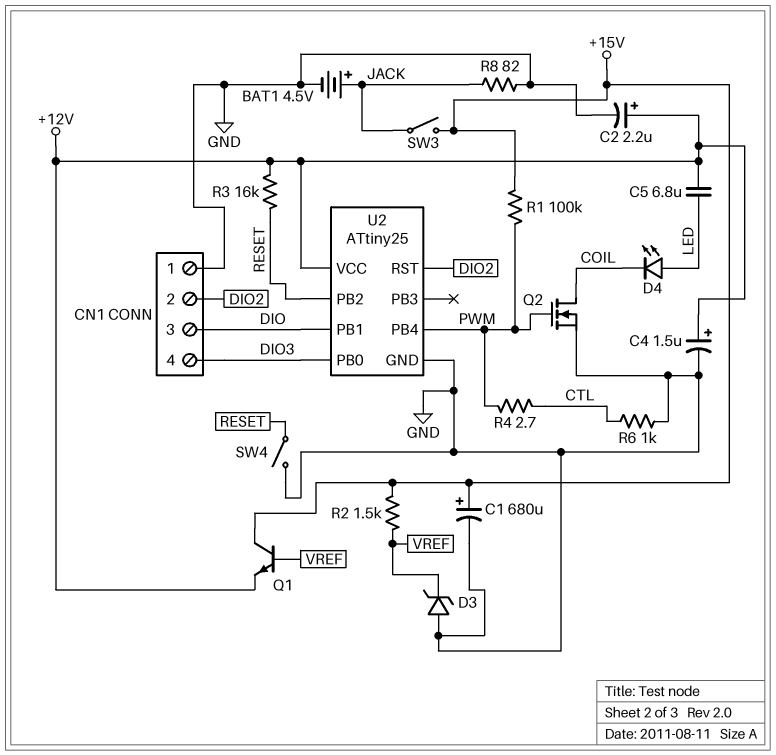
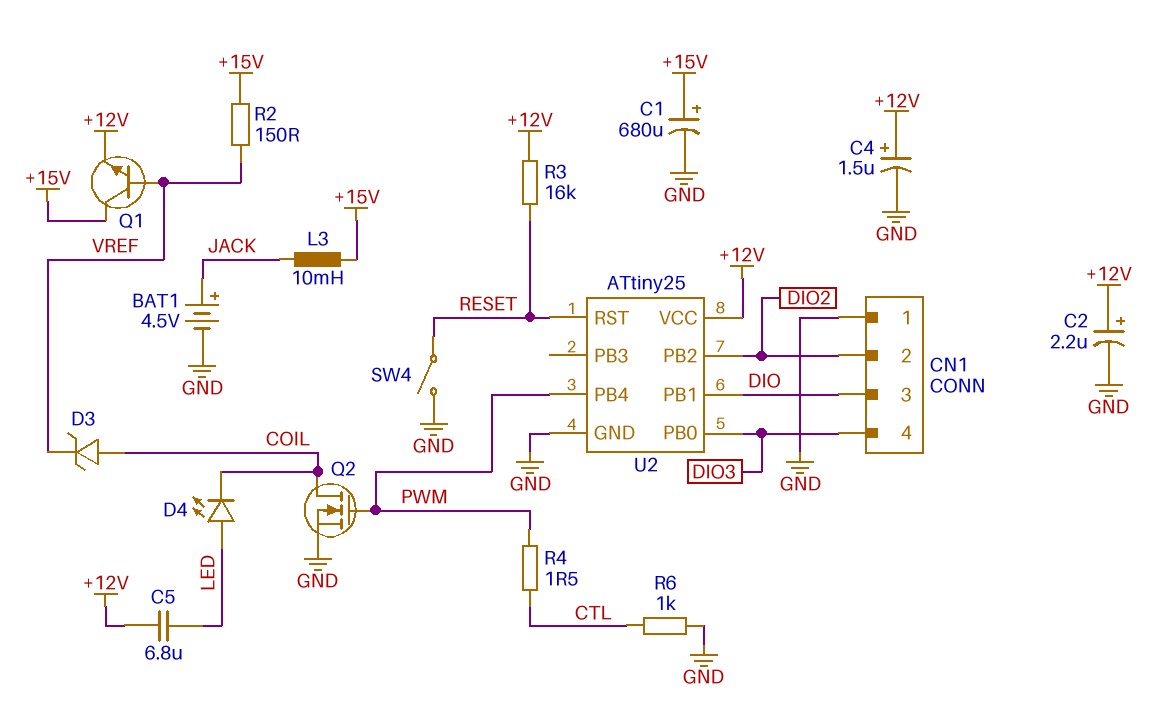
D3: zener (A GND, K VREF) -> zener (A COIL, K VREF)
L3: none -> 10mH (+15V, JACK)
R1: 100k (+15V, PWM) -> none
R2: 1.5k (+15V, VREF) -> 150 (+15V, VREF)
R4: 2.7 (CTL, PWM) -> 1.5 (CTL, PWM)
R8: 82 (GND, JACK) -> none
SW3: switch (+15V, JACK) -> none
U2 pin PB2: RESET -> DIO2
U2 pin RST: DIO2 -> RESET

